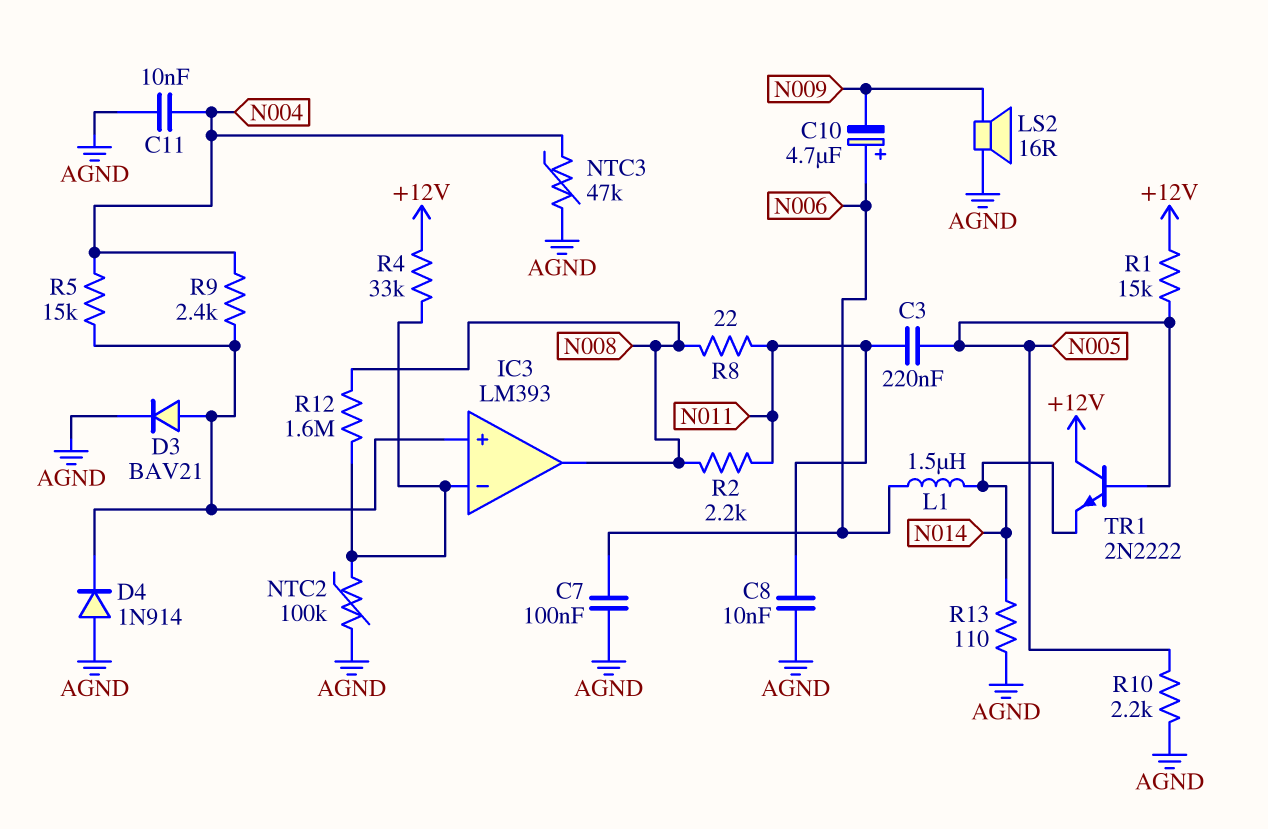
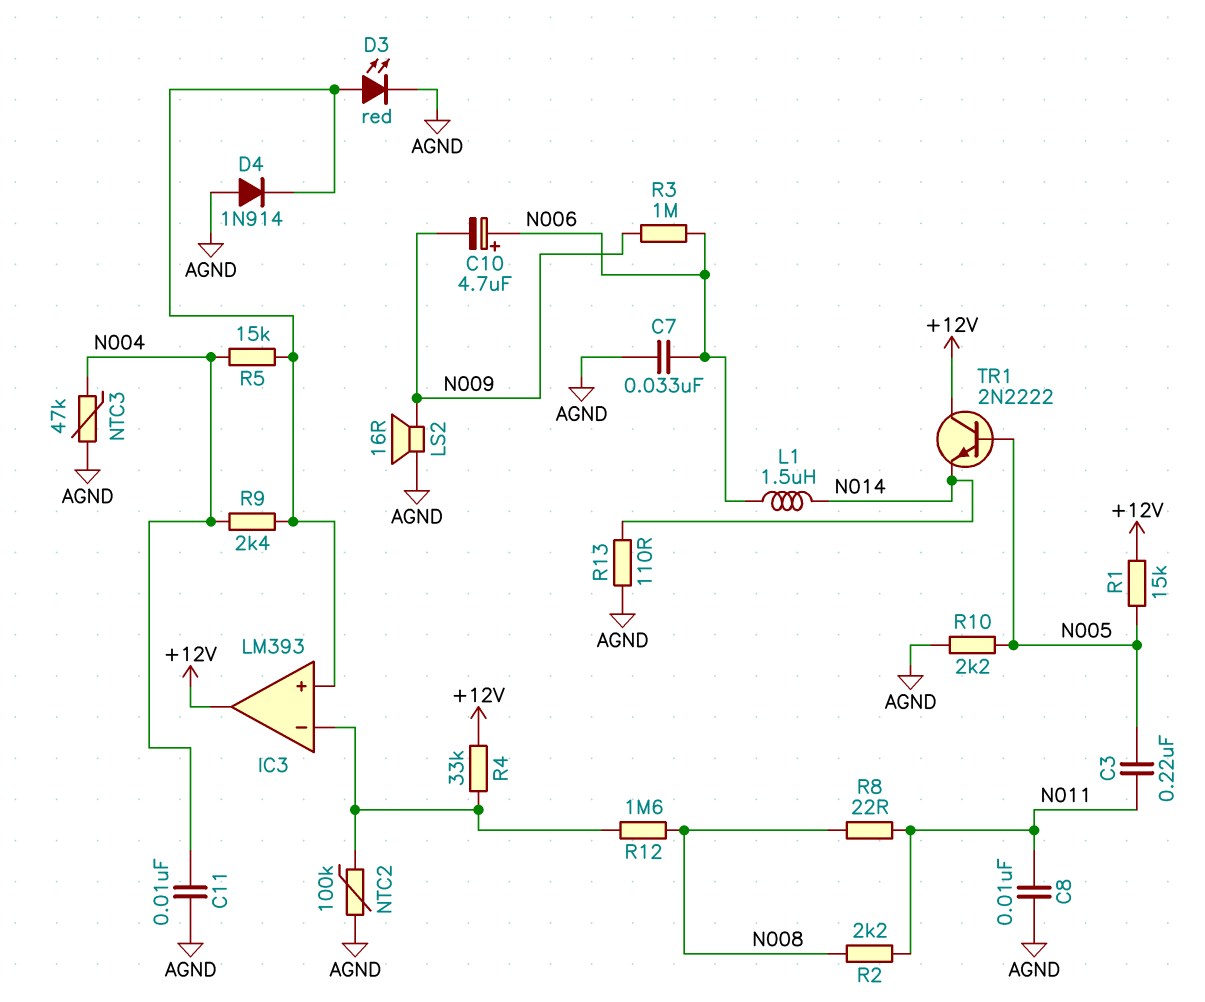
C7: 100nF (AGND, N006) -> 33nF (AGND, N006)
D3: diode BAV21 (A IC3/in+, K AGND) -> LED red (A IC3/in+, K AGND)
IC3 pin out: N008 -> +12V
R3: none -> 1M (N006, N009)

